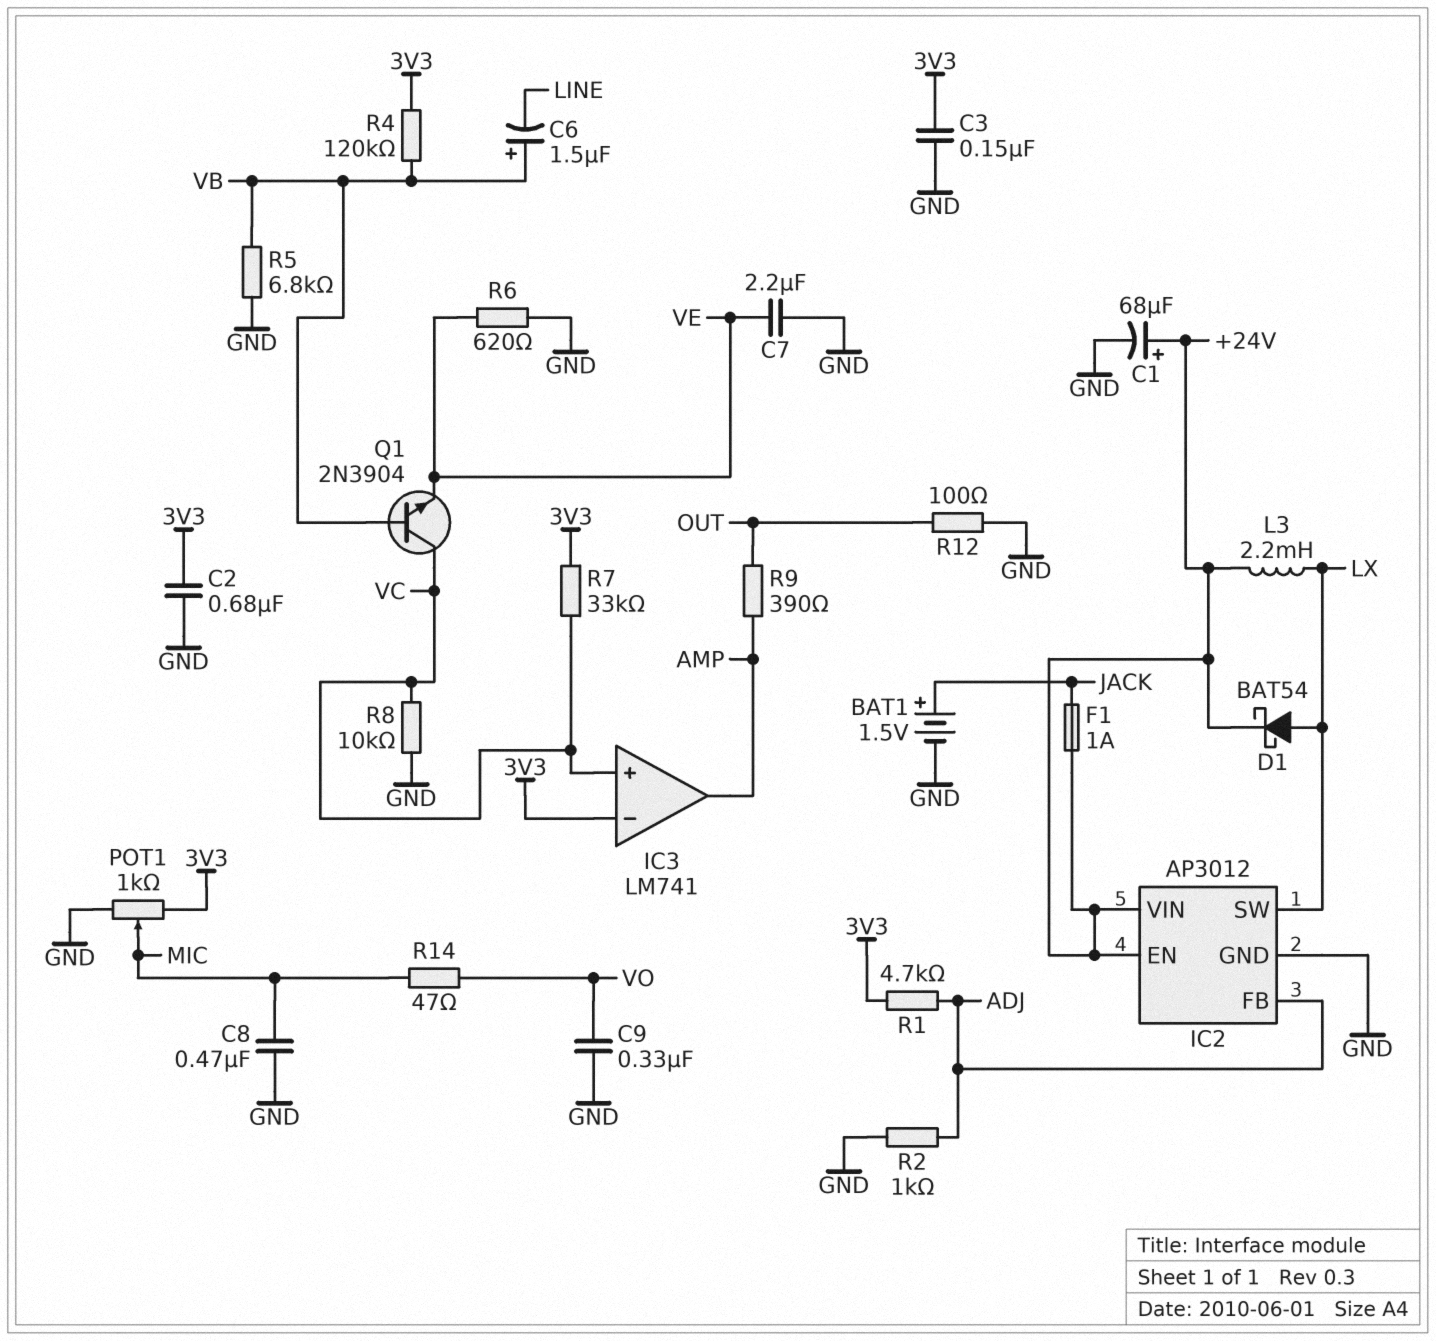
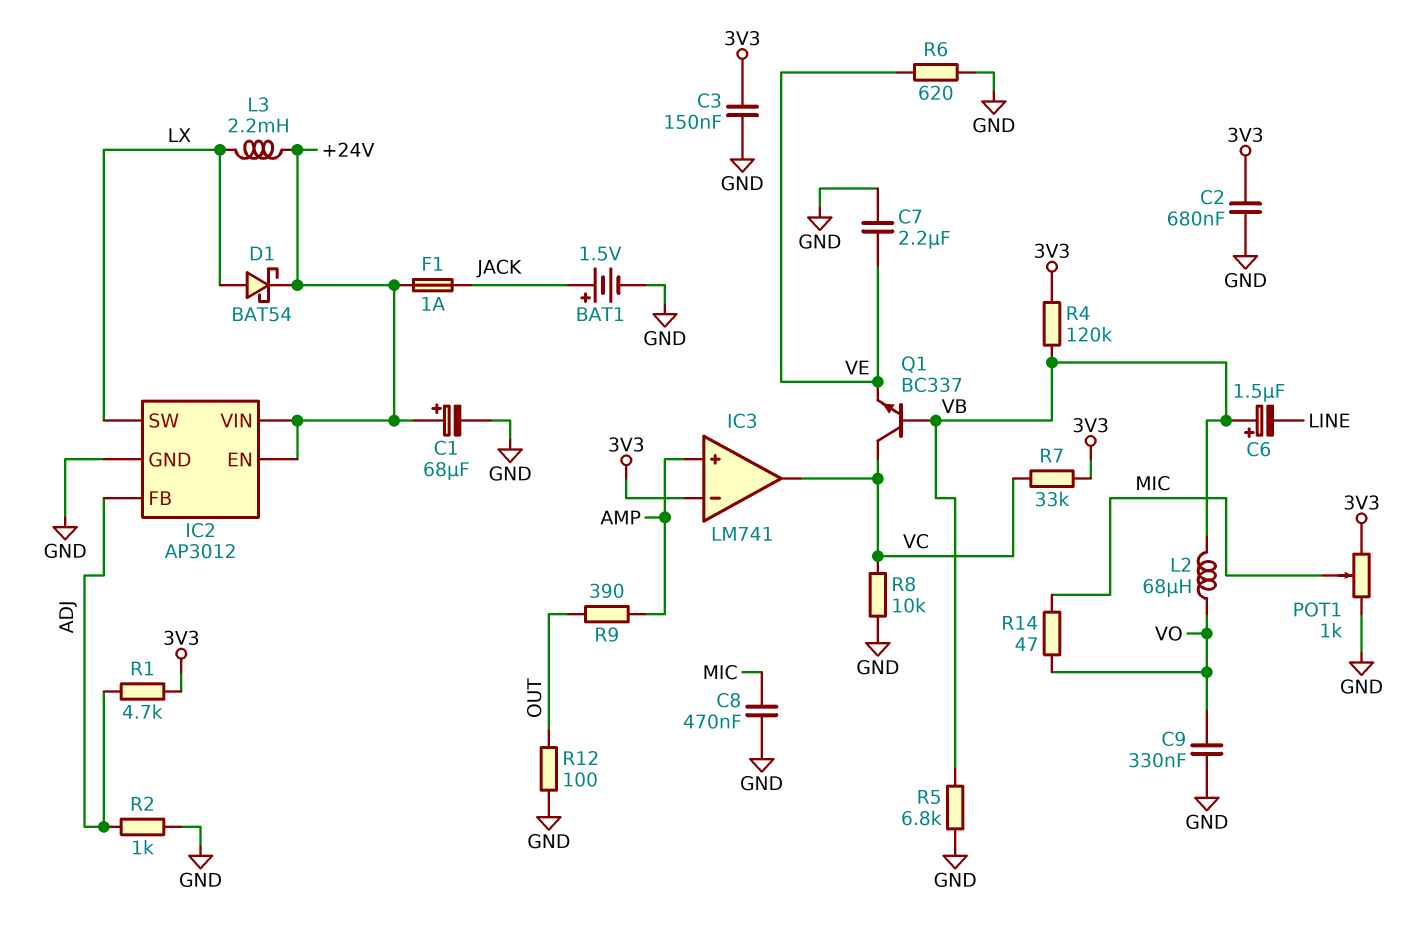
IC3 pin in+: VC -> AMP
IC3 pin out: AMP -> VC
L2: none -> 68uH (VB, VO)
Q1: NPN 2N3904 (B VB, C VC, E VE) -> NPN BC337 (B VB, C VC, E VE)

